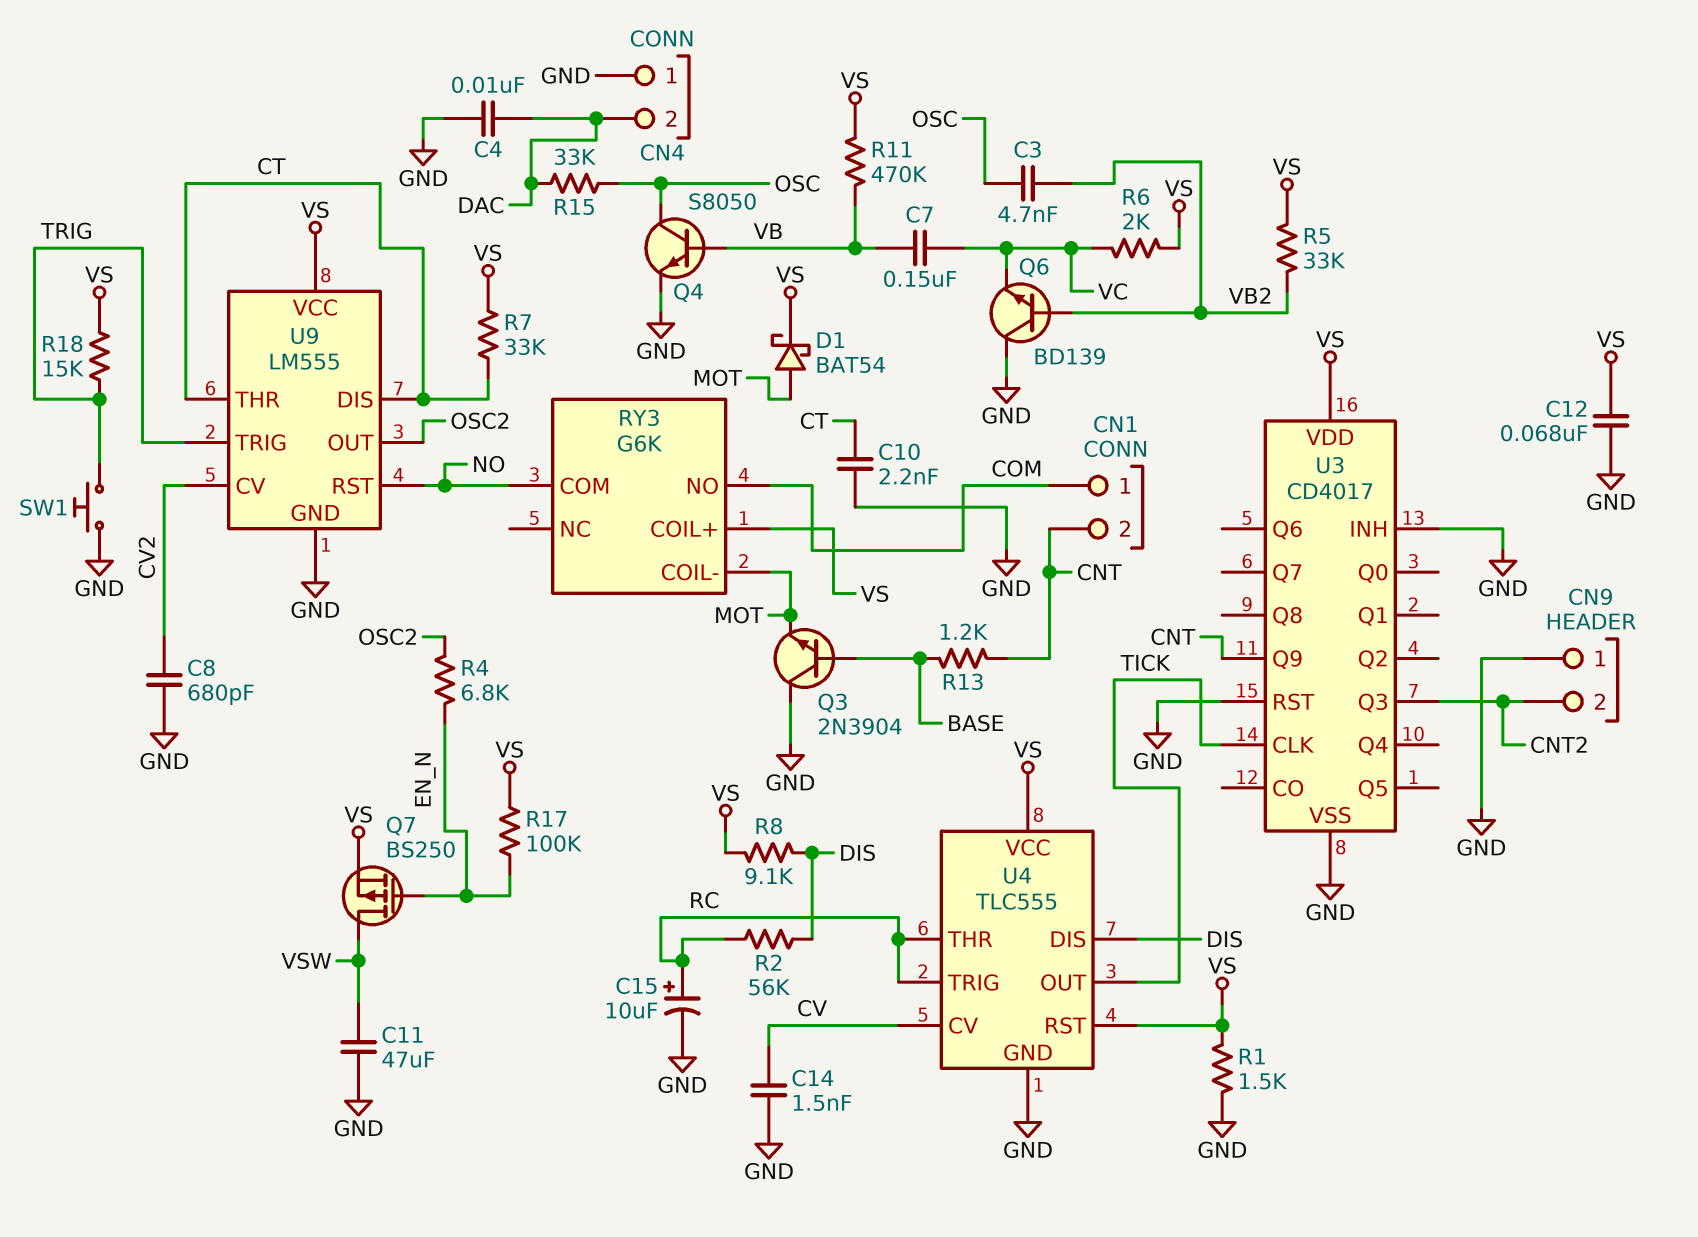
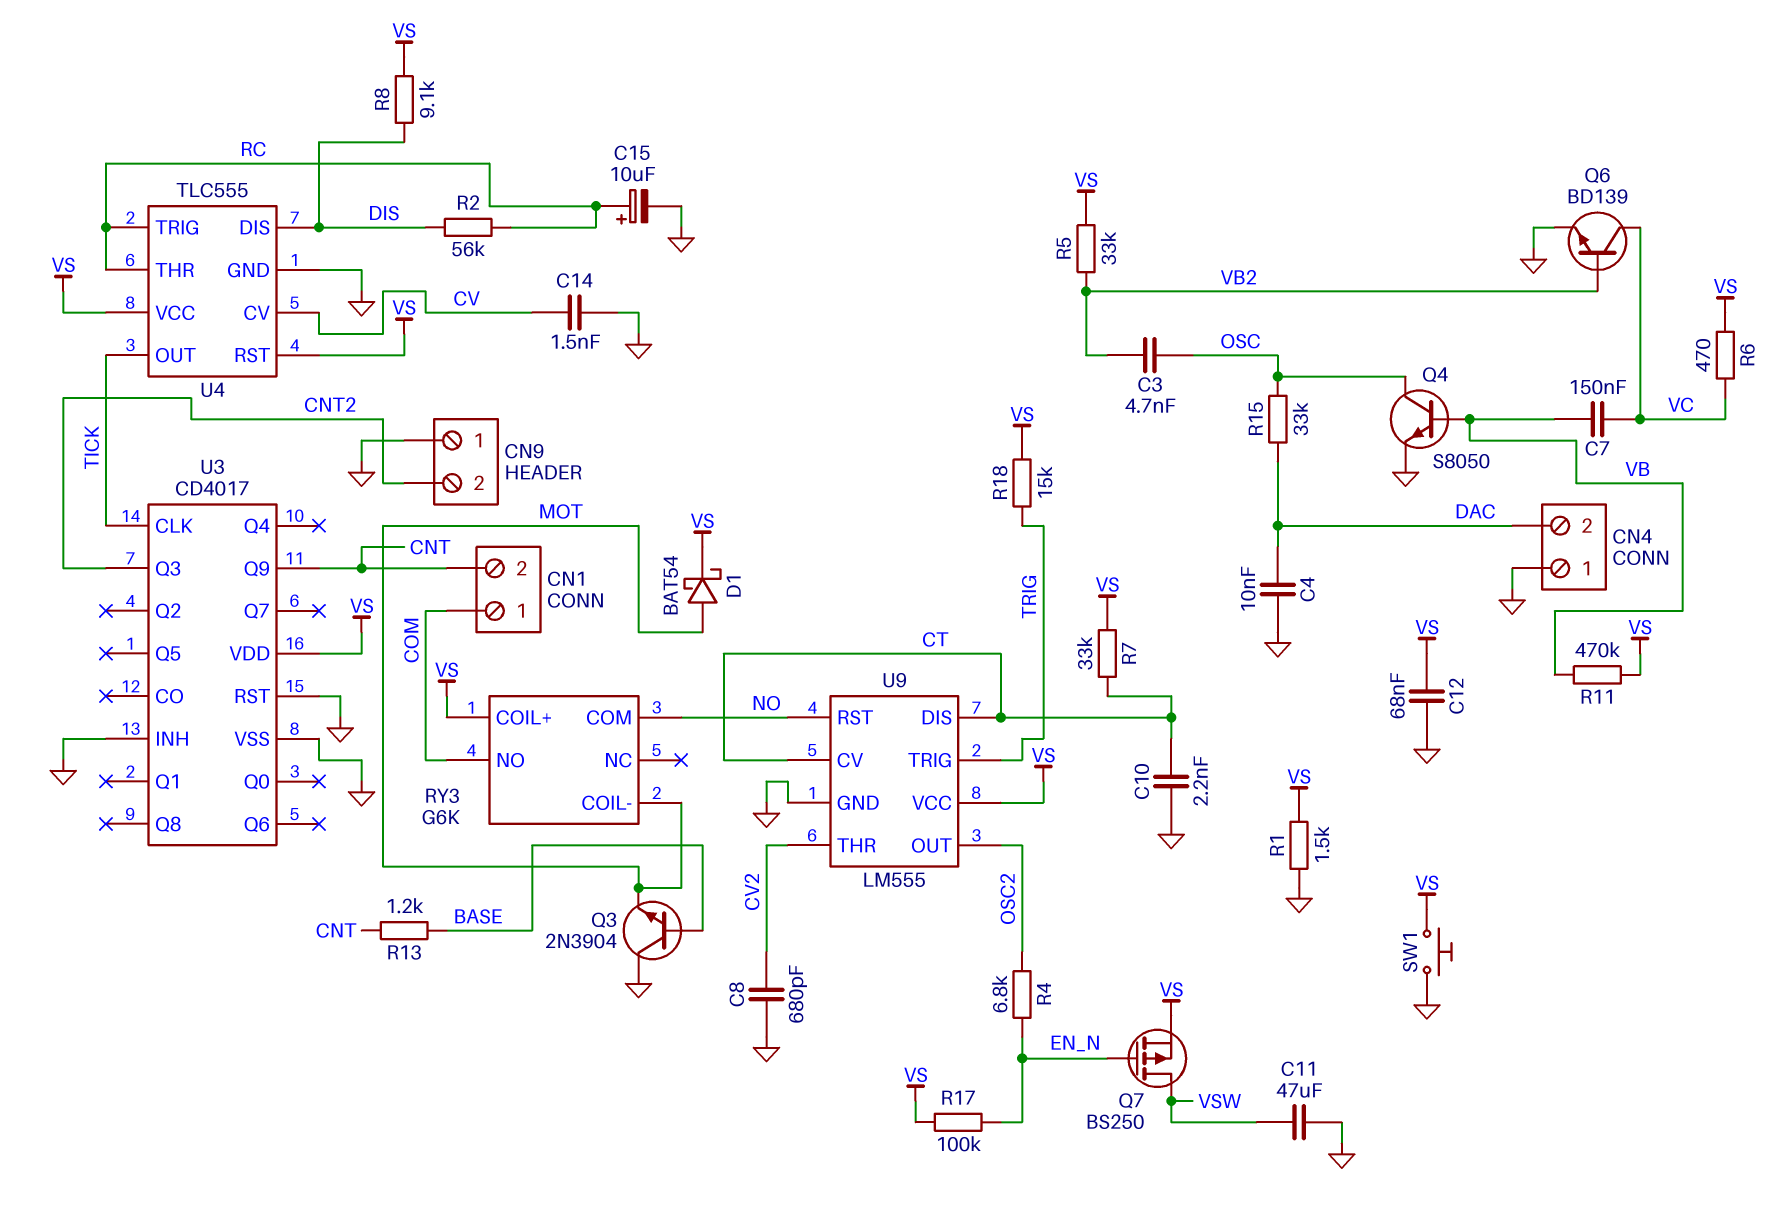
Q6: NPN BD139 (B VB2, C GND, E VC) -> NPN BD139 (B VB2, C VC, E GND)
R6: 2k (VC, VS) -> 470 (VC, VS)
SW1: button (GND, TRIG) -> button (GND, VS)
U9 pin CV: CV2 -> CT
U9 pin THR: CT -> CV2

